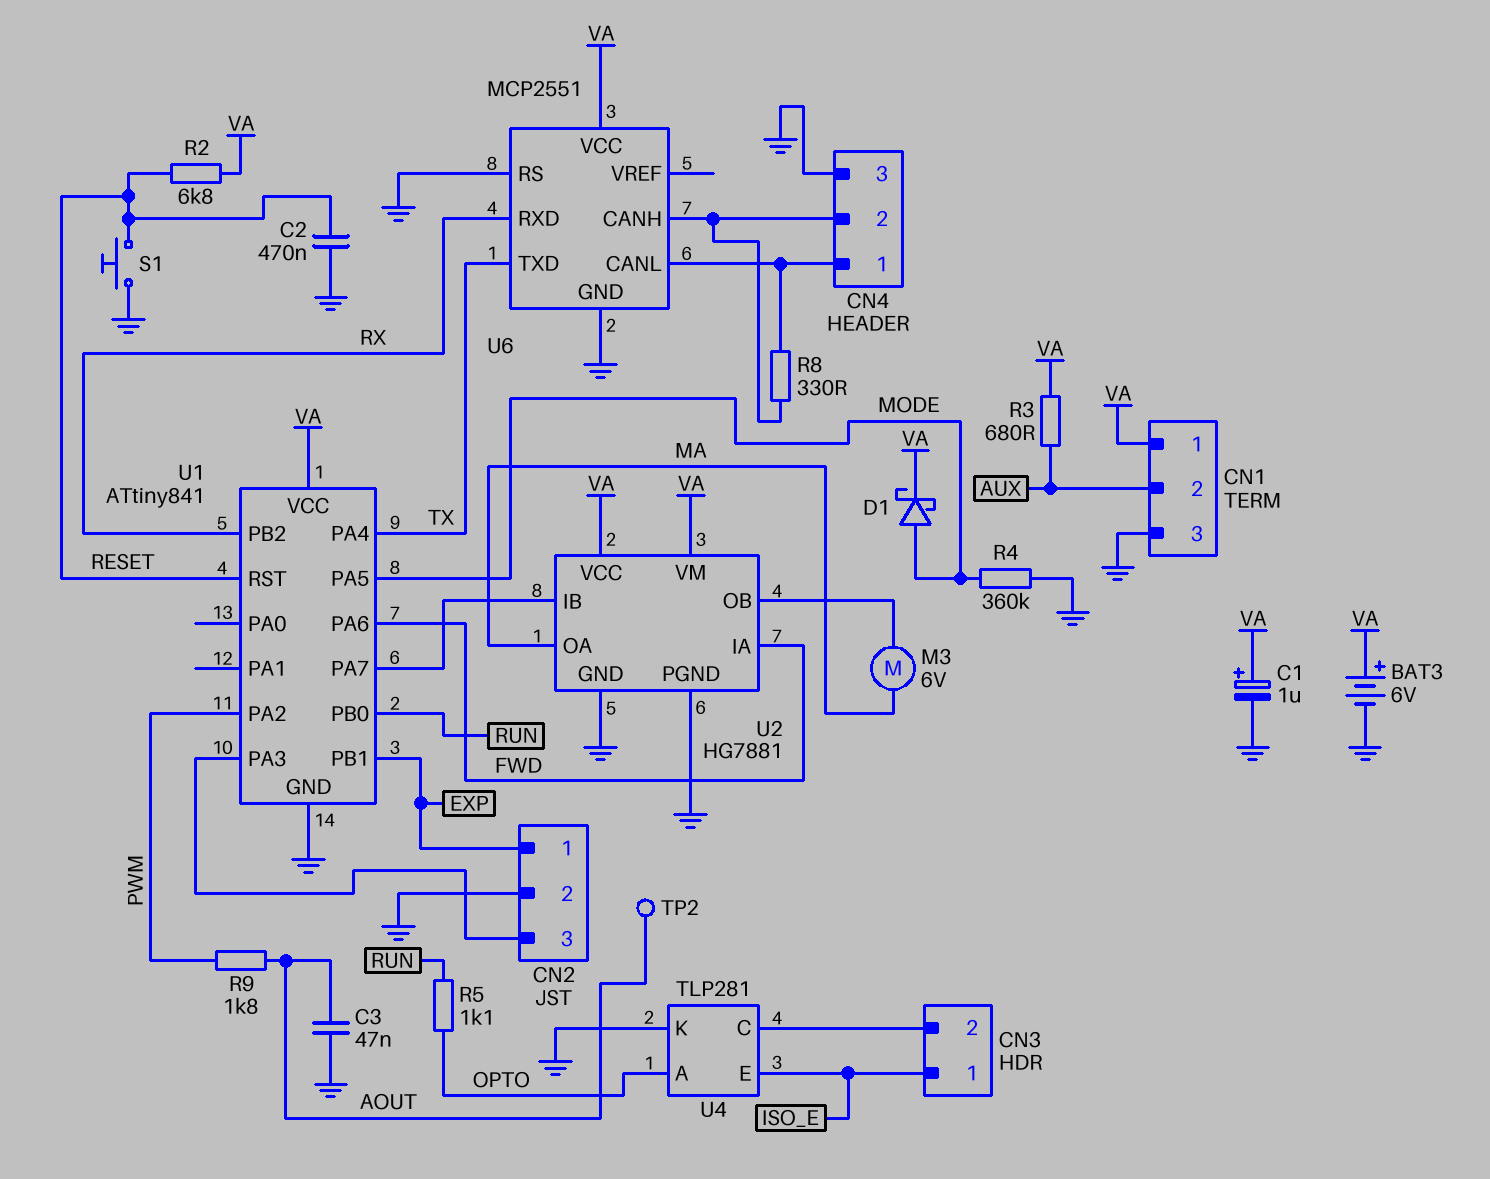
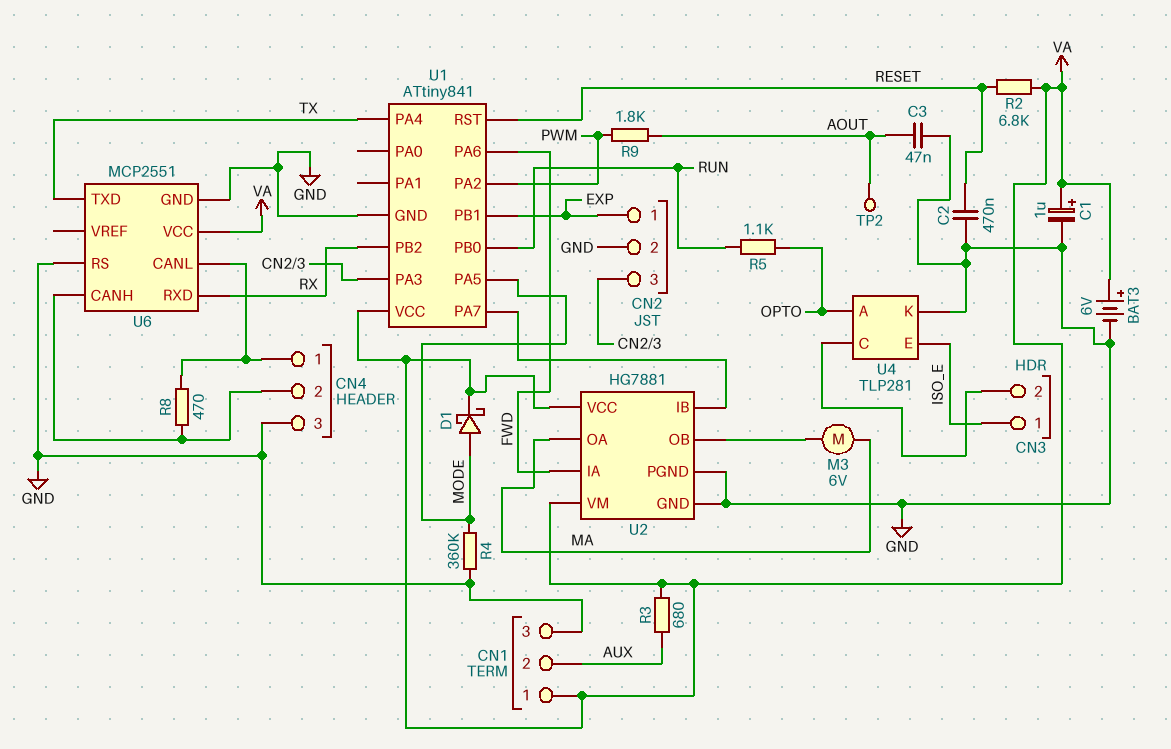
R8: 330 (CN4/1, CN4/2) -> 470 (CN4/1, CN4/2)
S1: button (GND, RESET) -> none

